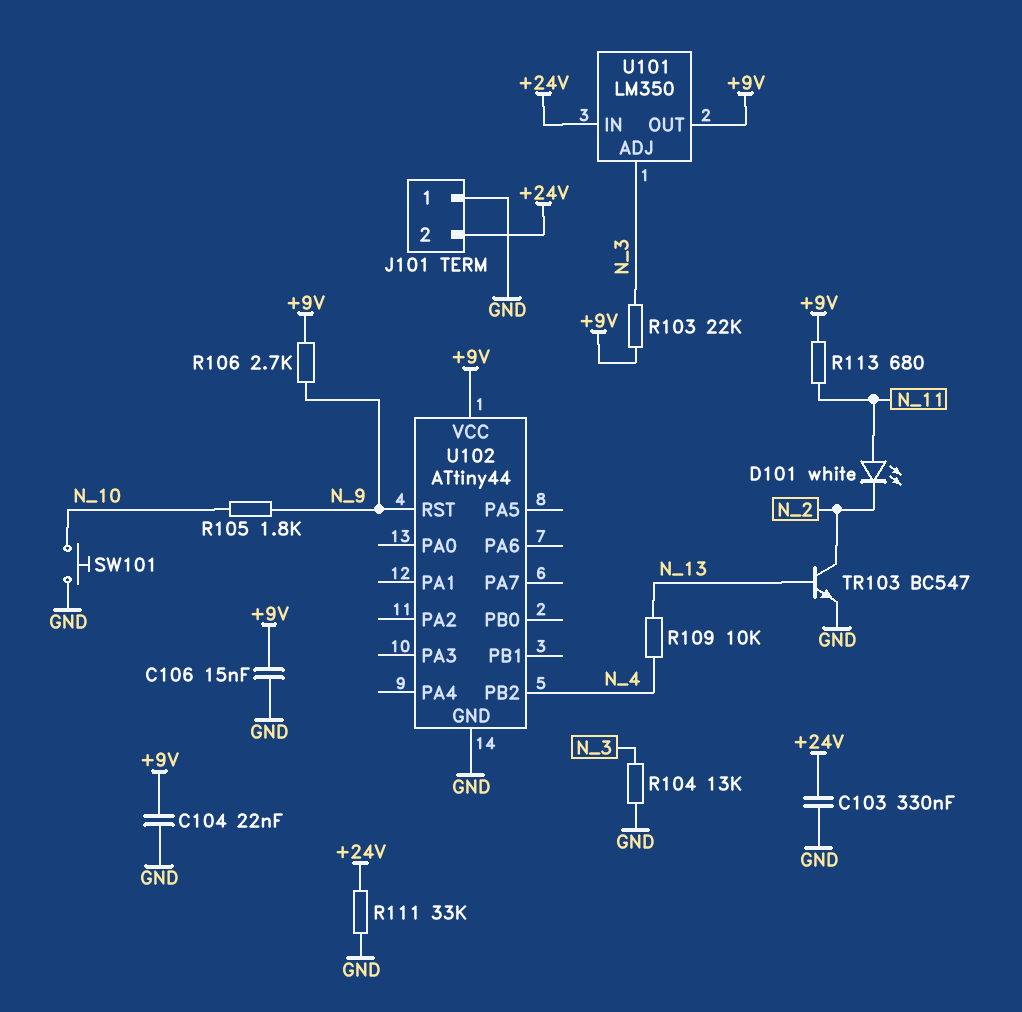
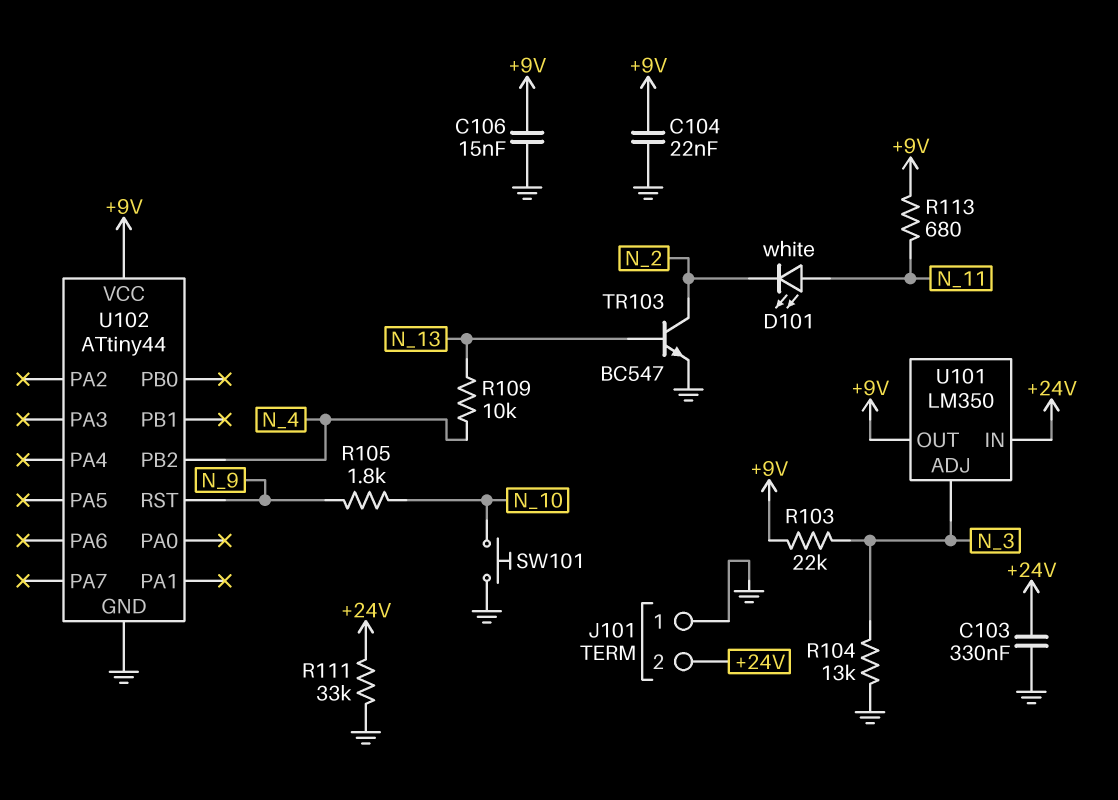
R106: 2.7k (+9V, N_9) -> none

